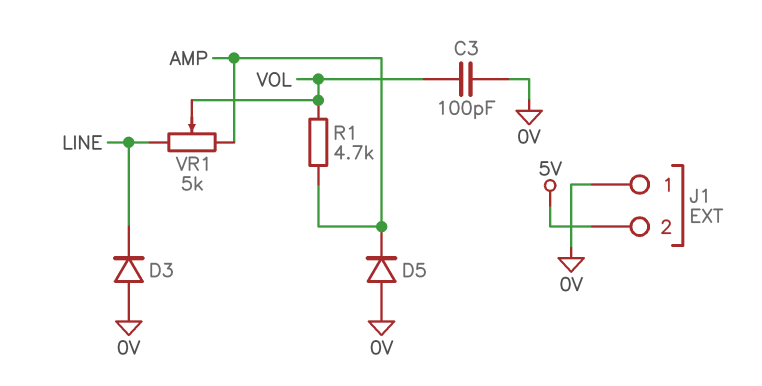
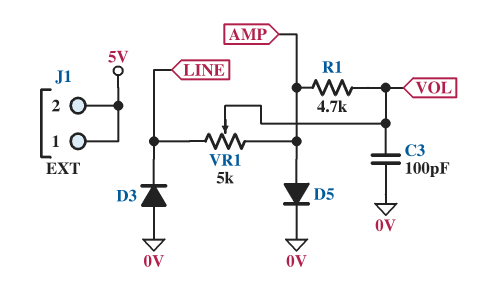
D5: diode (A 0V, K AMP) -> diode (A AMP, K 0V)
J1 pin 1: 0V -> 5V

